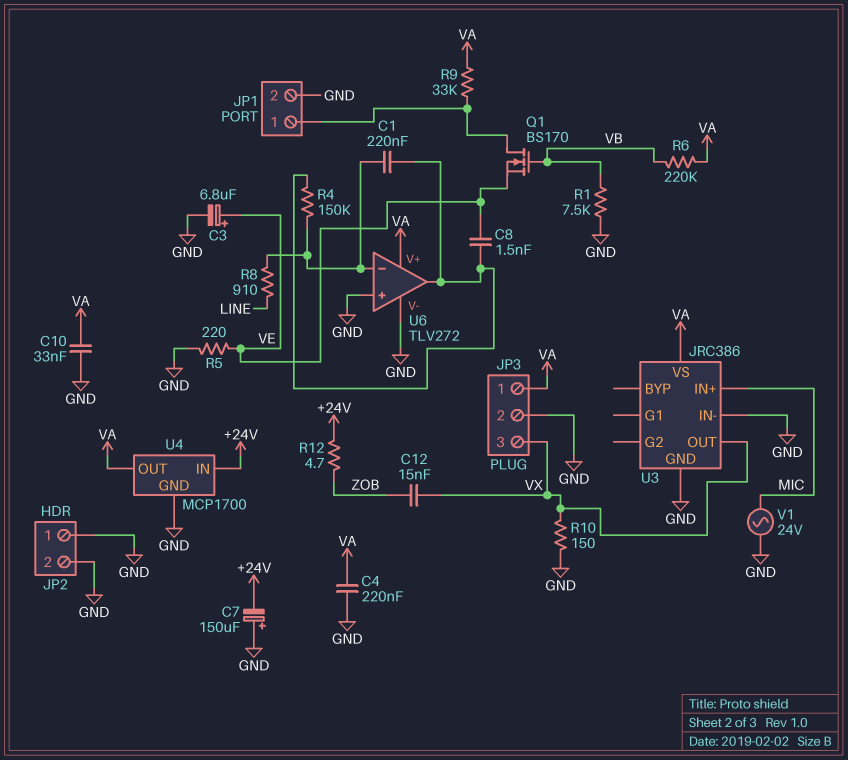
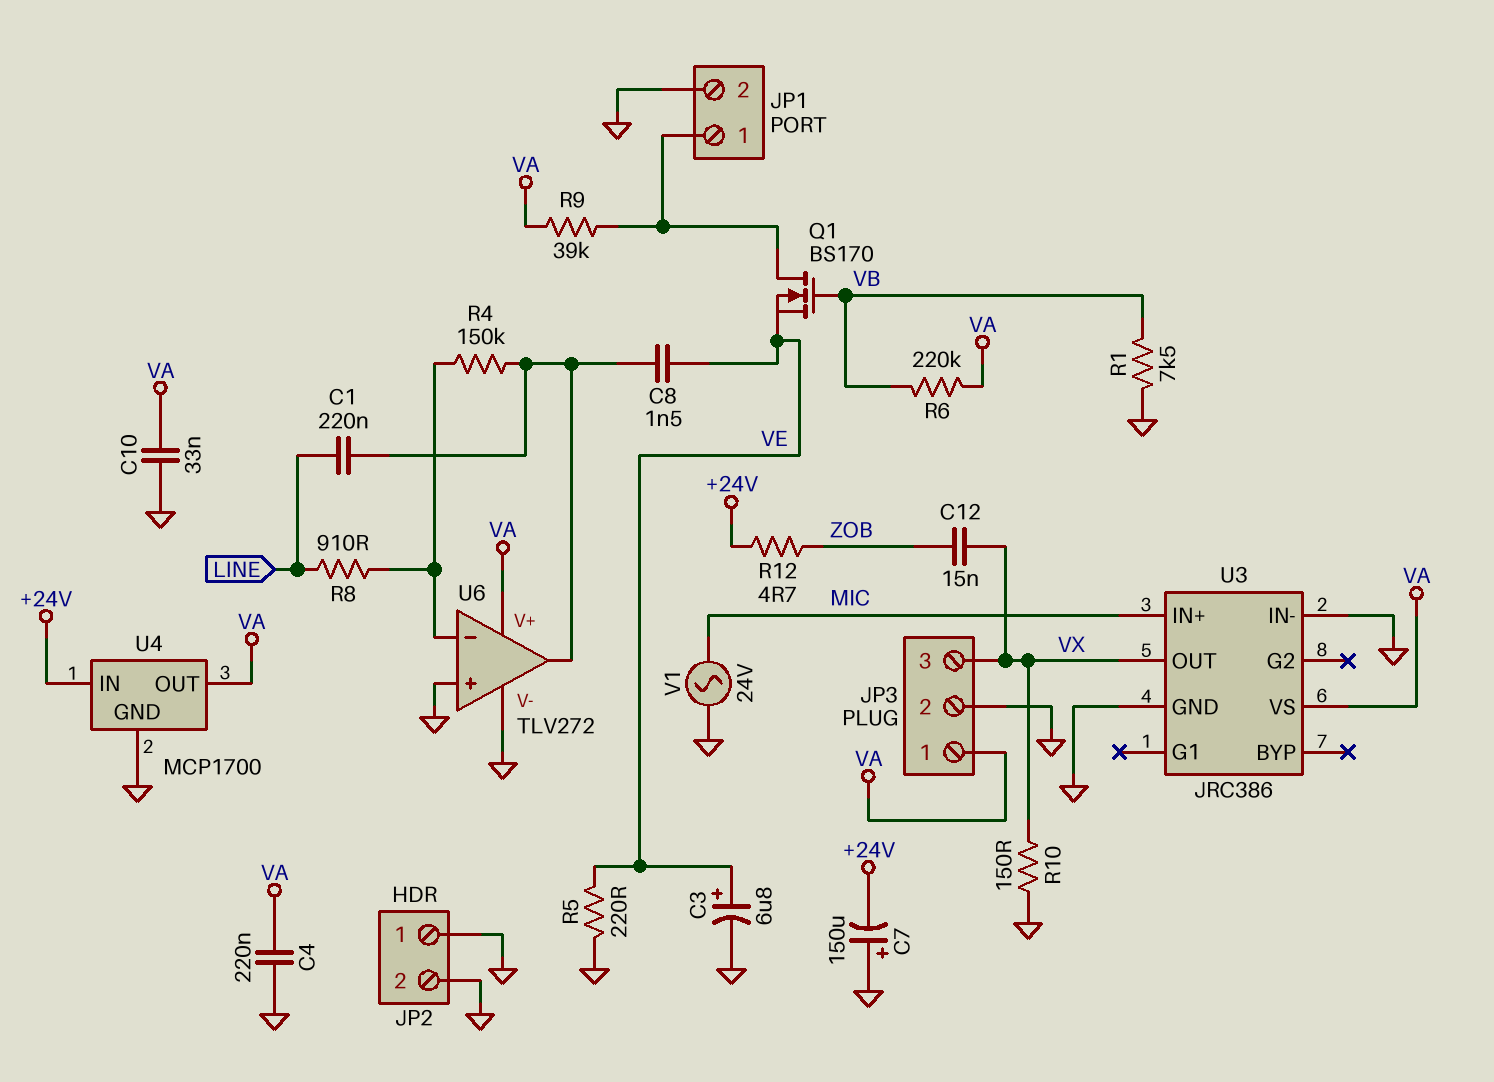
C1: 220nF (U6/in-, U6/out) -> 220nF (LINE, U6/out)
R9: 33k (JP1/1, VA) -> 39k (JP1/1, VA)

